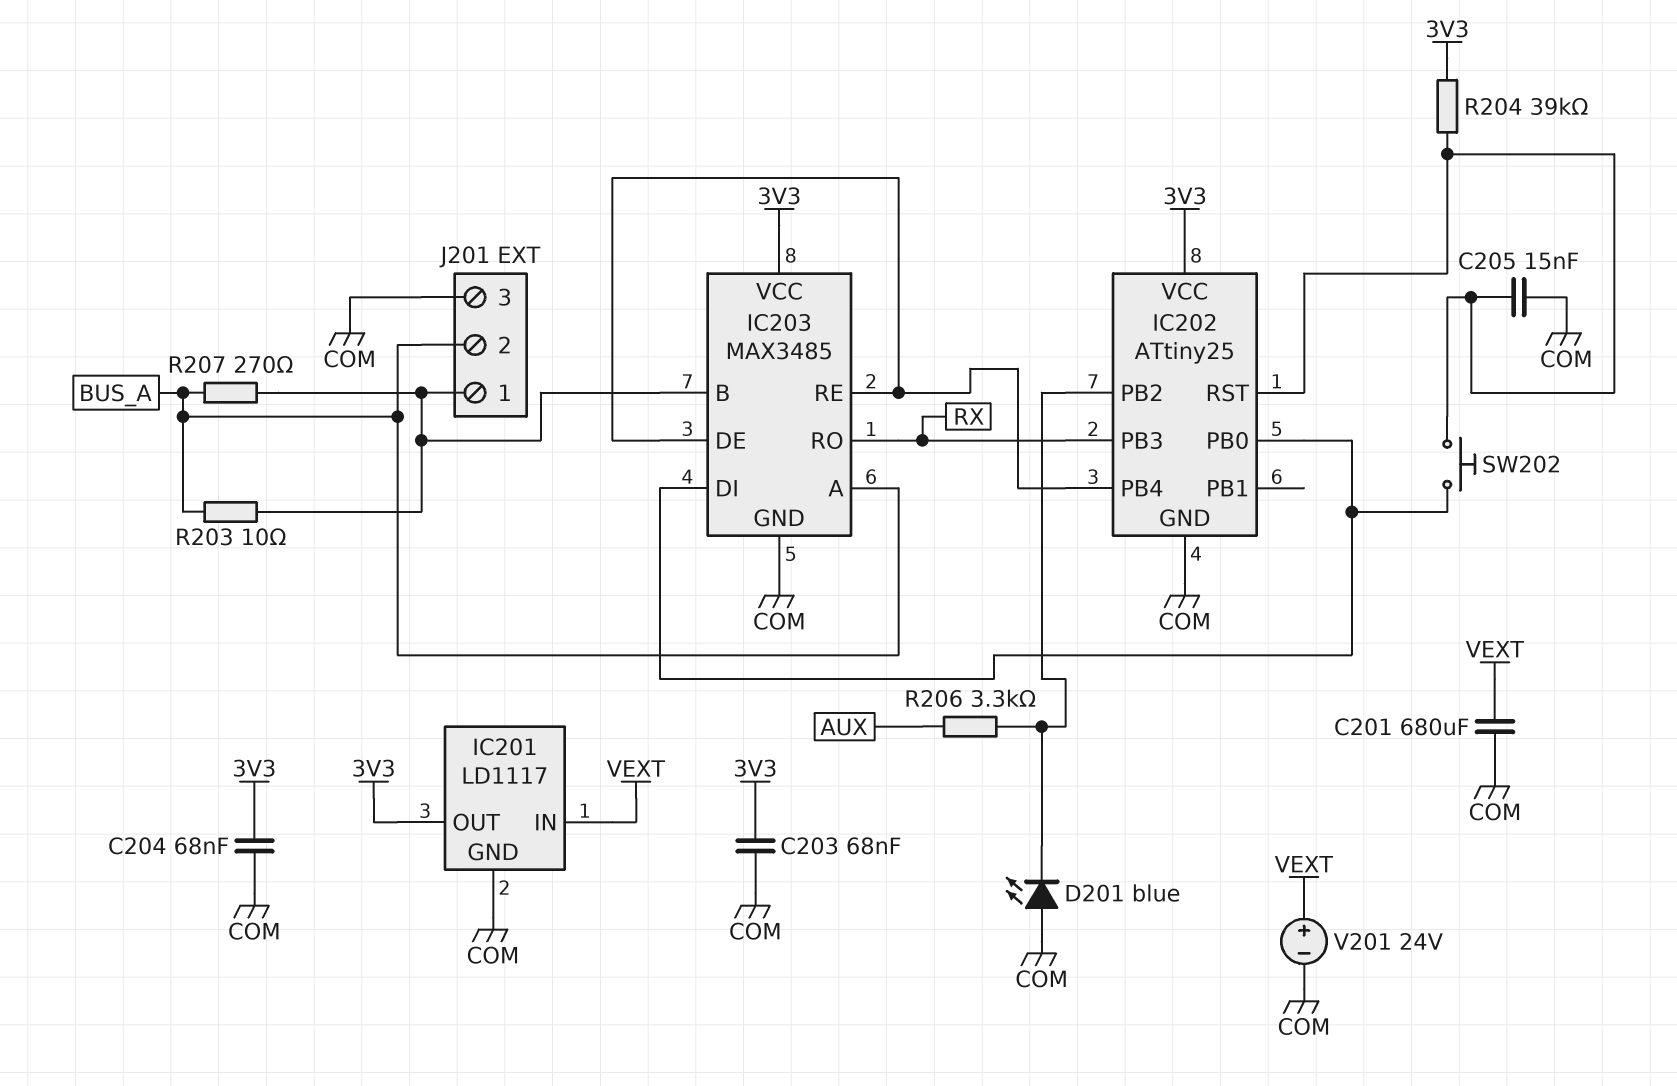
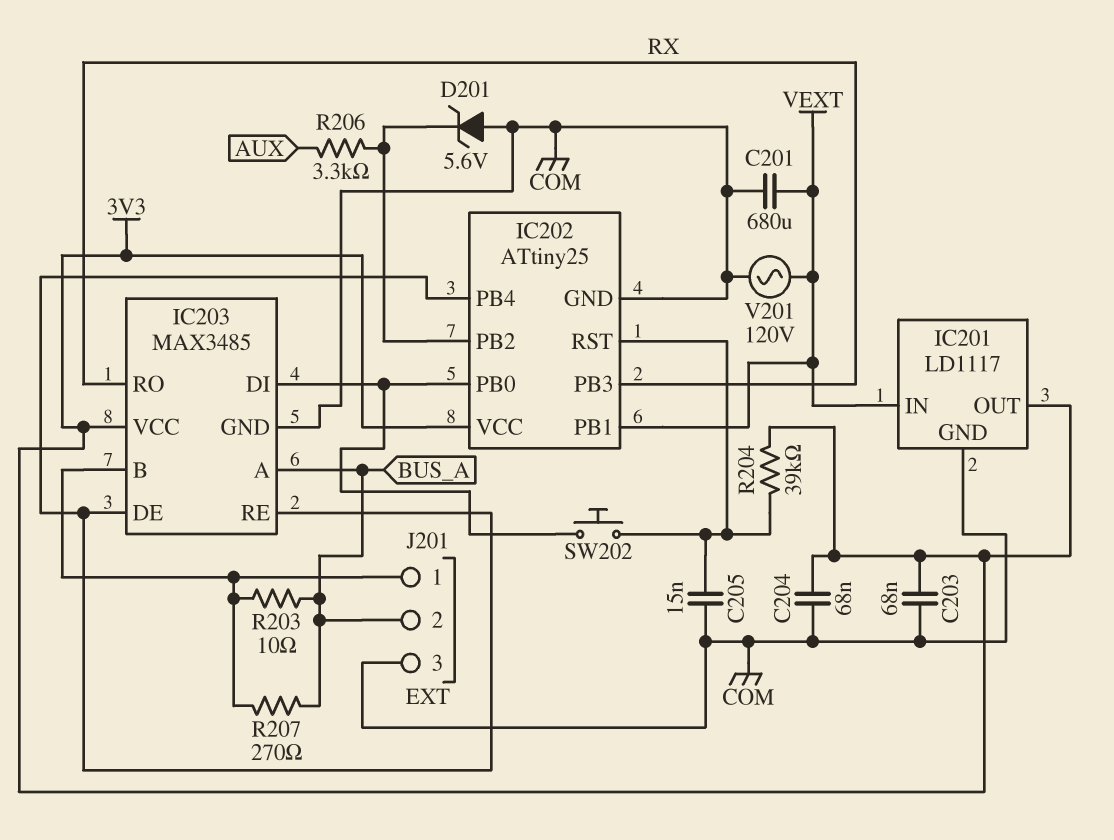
D201: LED blue (A COM, K IC202/PB2) -> zener 5.6V (A COM, K IC202/PB2)
IC202 pin PB1: none -> VEXT
V201: 24V (plus VEXT, minus COM) -> AC 120V (COM, VEXT)

